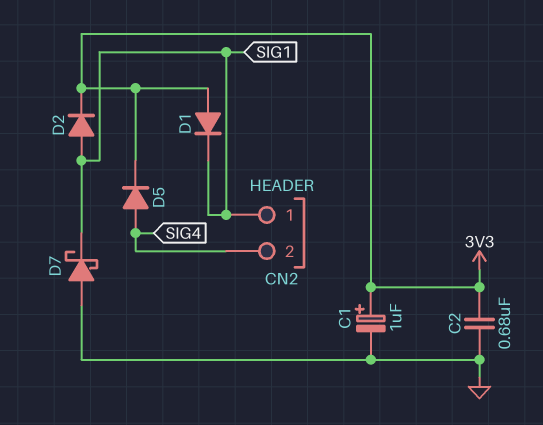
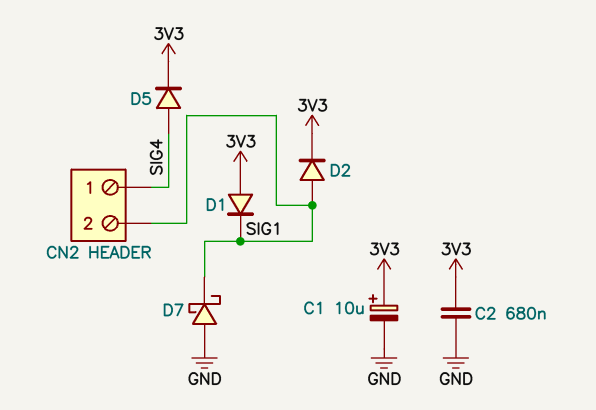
C1: 1uF (plus 3V3, minus GND) -> 10uF (plus 3V3, minus GND)
CN2 pin 1: SIG1 -> SIG4
CN2 pin 2: SIG4 -> SIG1

